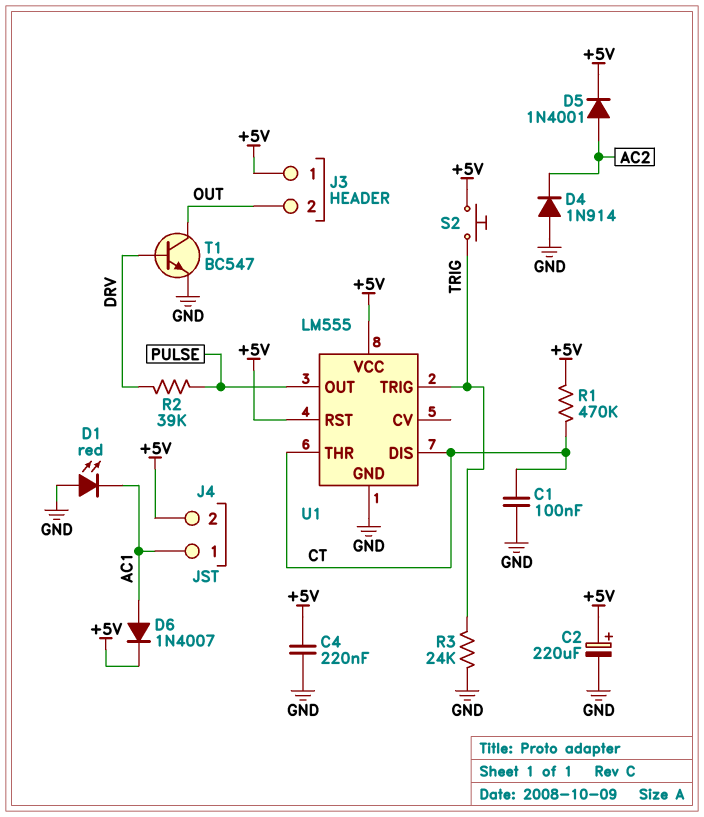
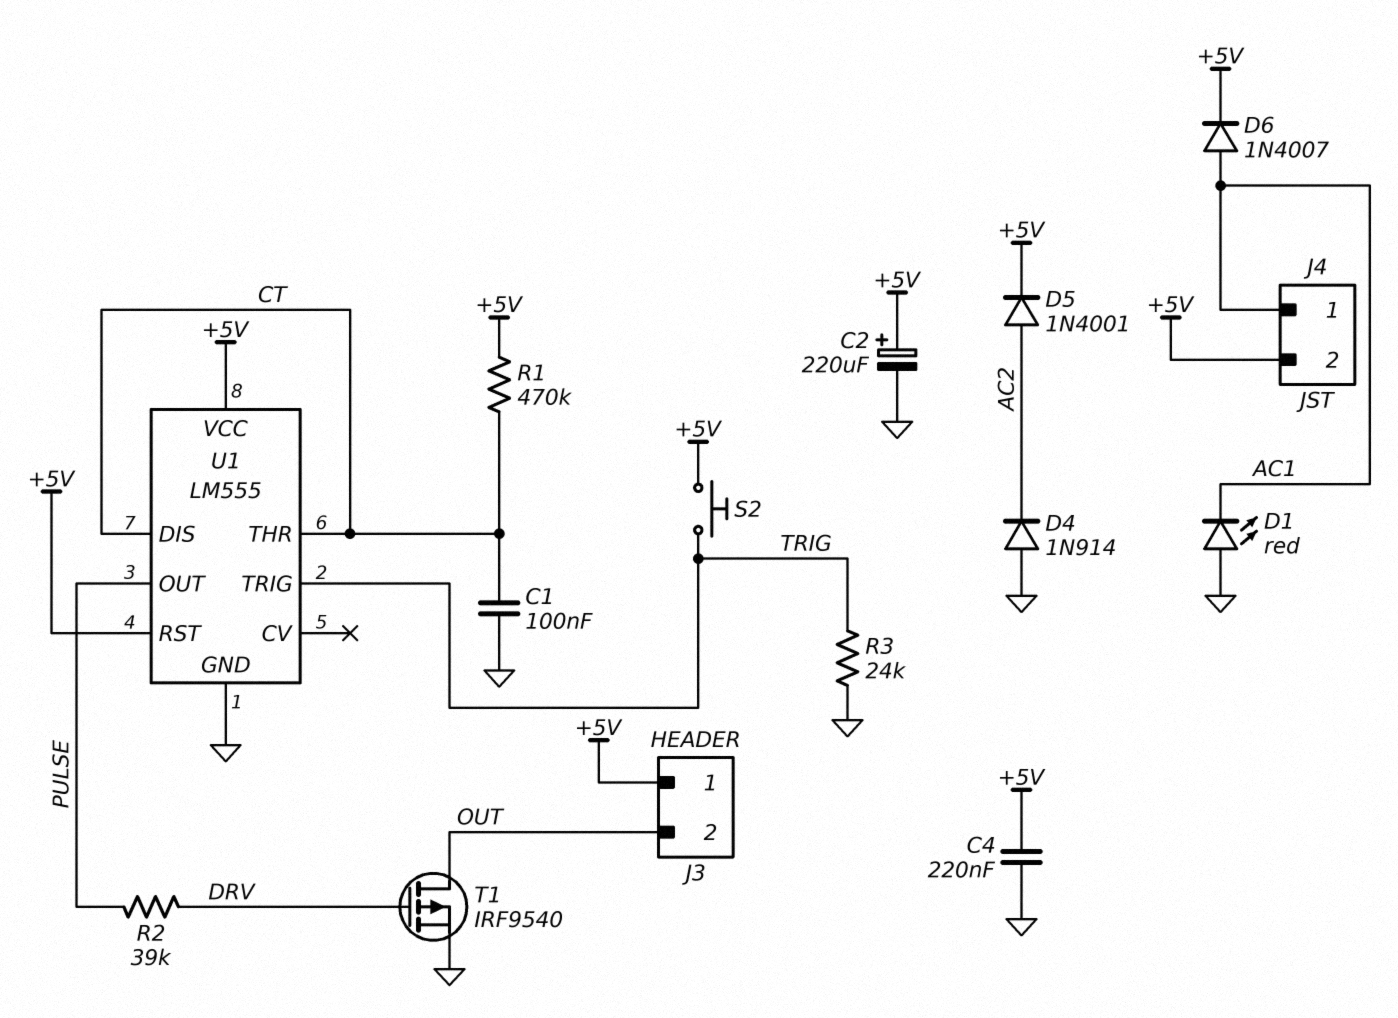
T1: NPN BC547 (B DRV, C OUT, E GND) -> PMOS IRF9540 (G DRV, D OUT, S GND)

